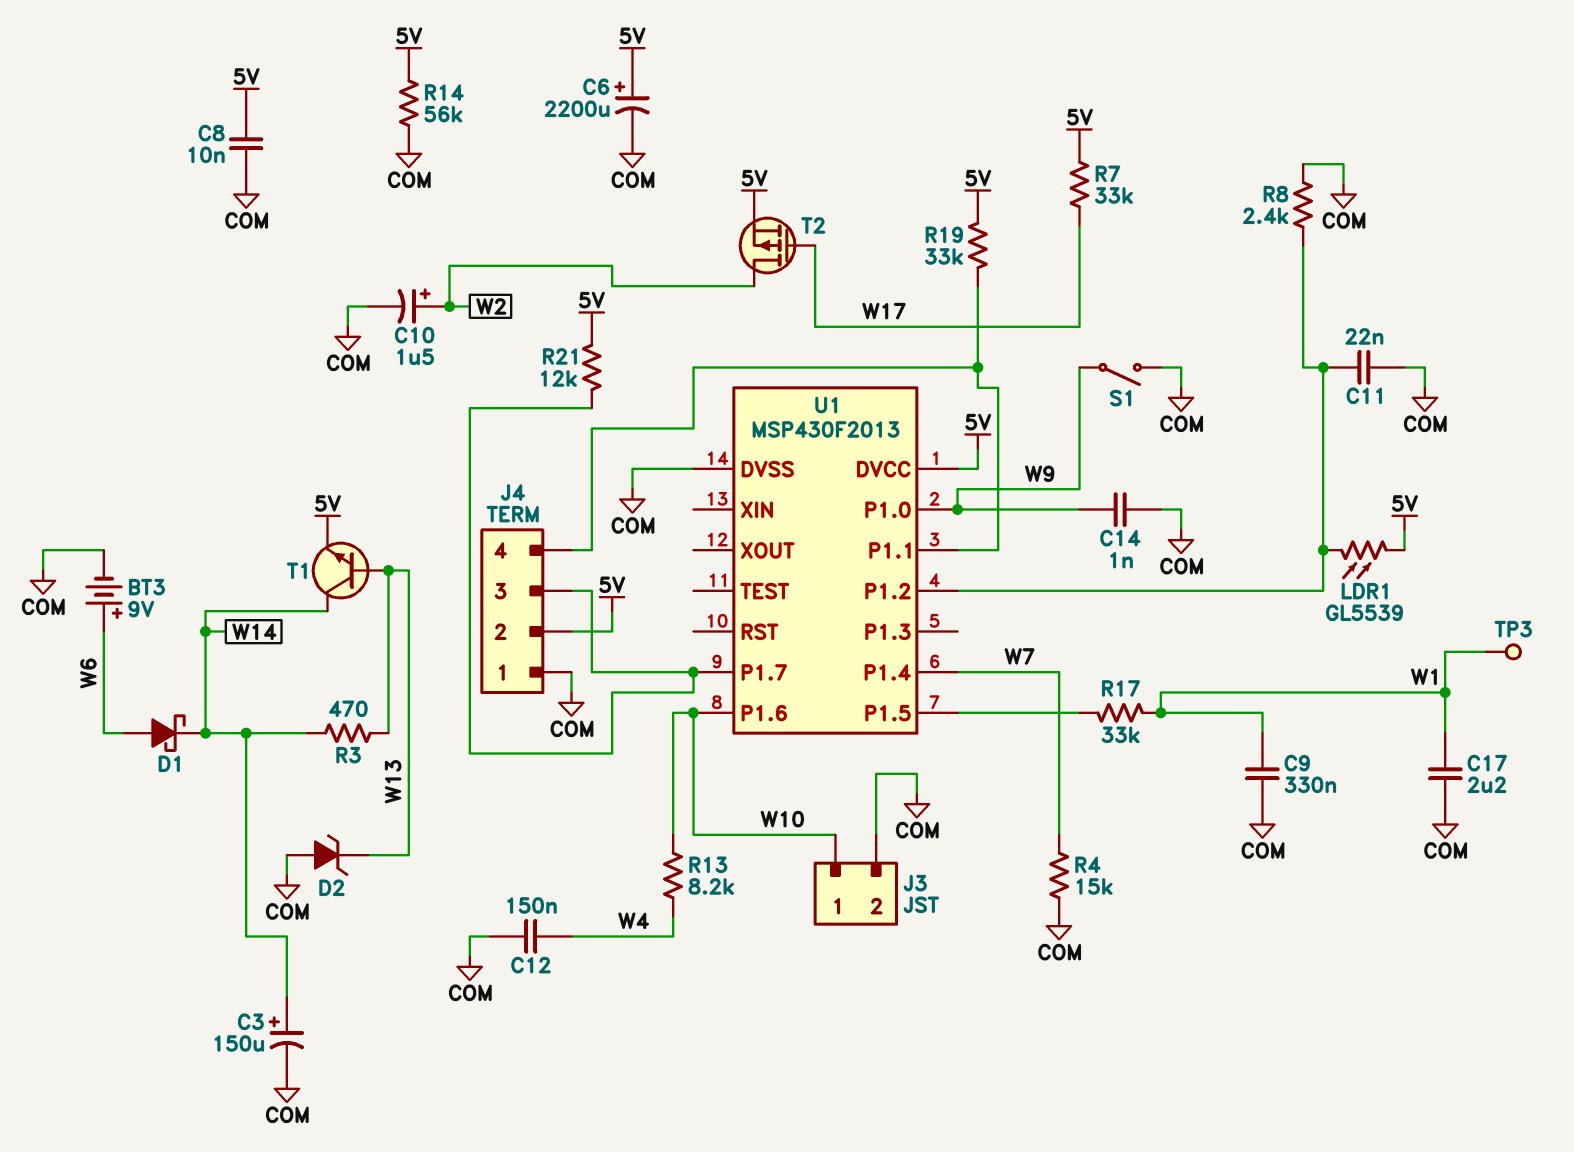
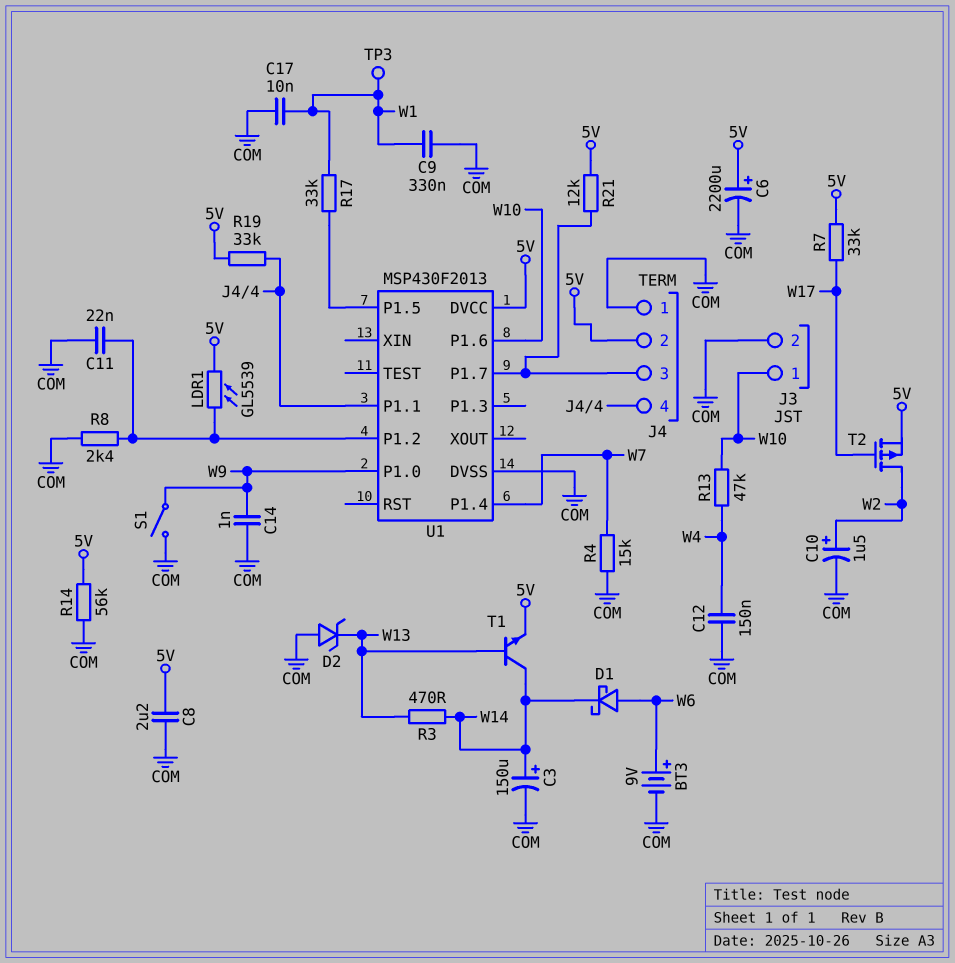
C8: 10nF (5V, COM) -> 2.2uF (5V, COM)
C17: 2.2uF (COM, W1) -> 10nF (COM, W1)
R13: 8.2k (W4, W10) -> 47k (W4, W10)

